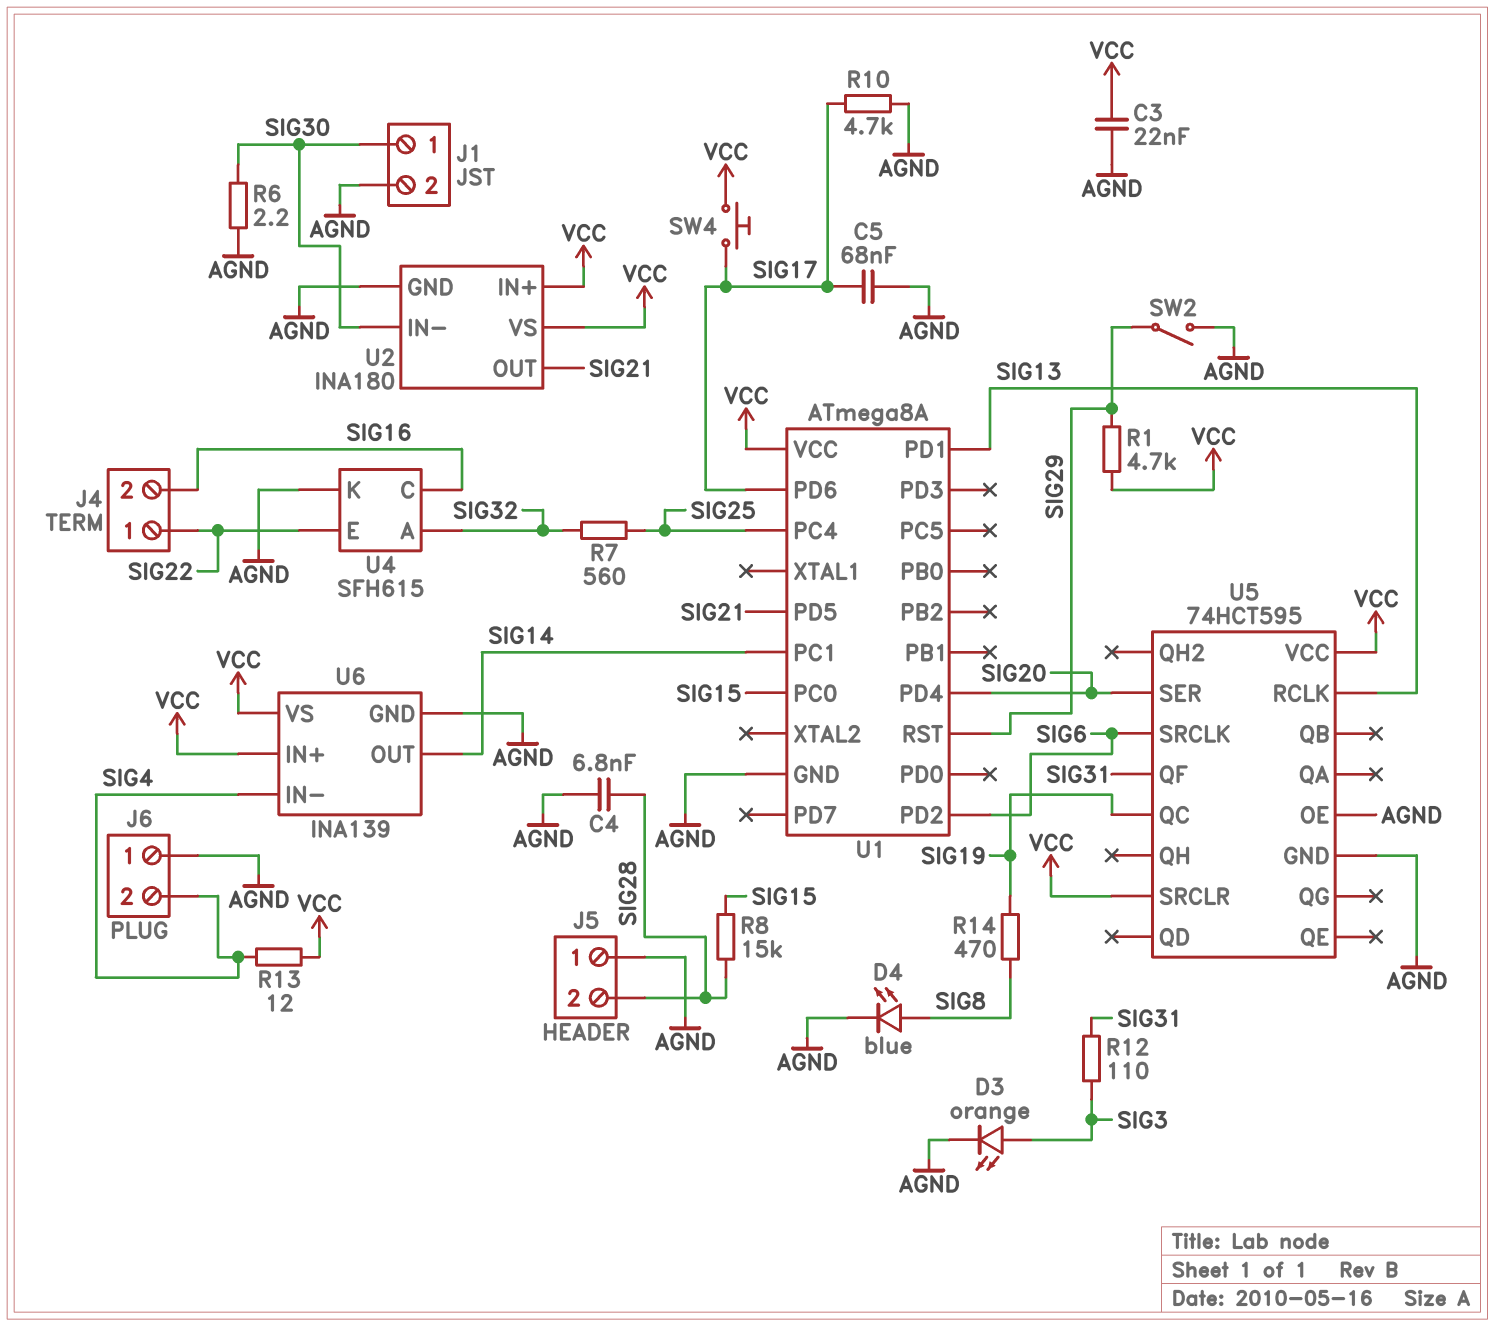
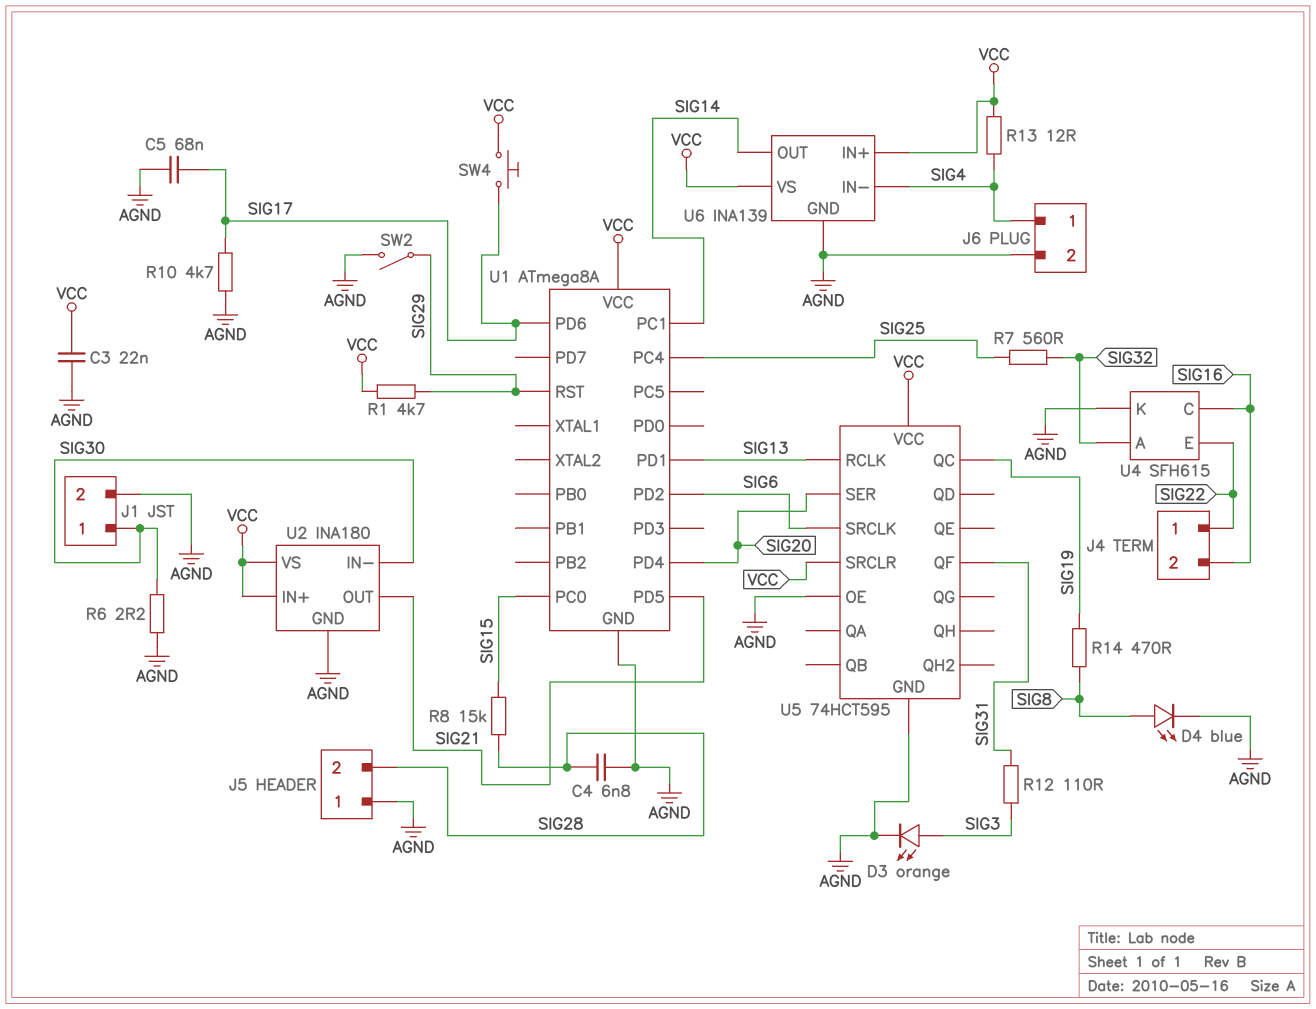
J6 pin 1: AGND -> SIG4
J6 pin 2: SIG4 -> AGND

